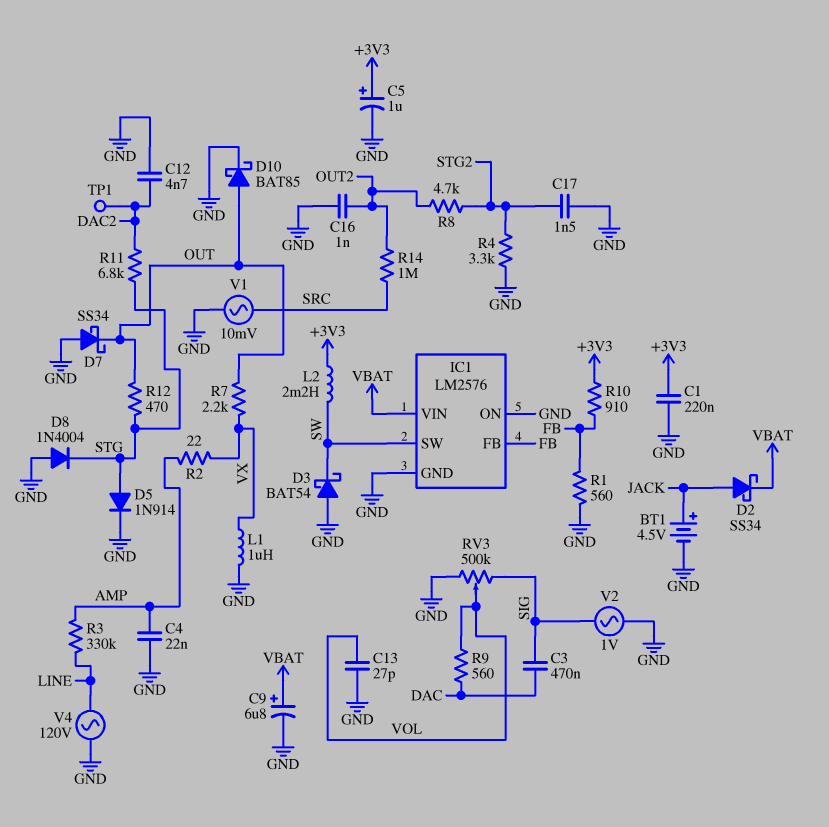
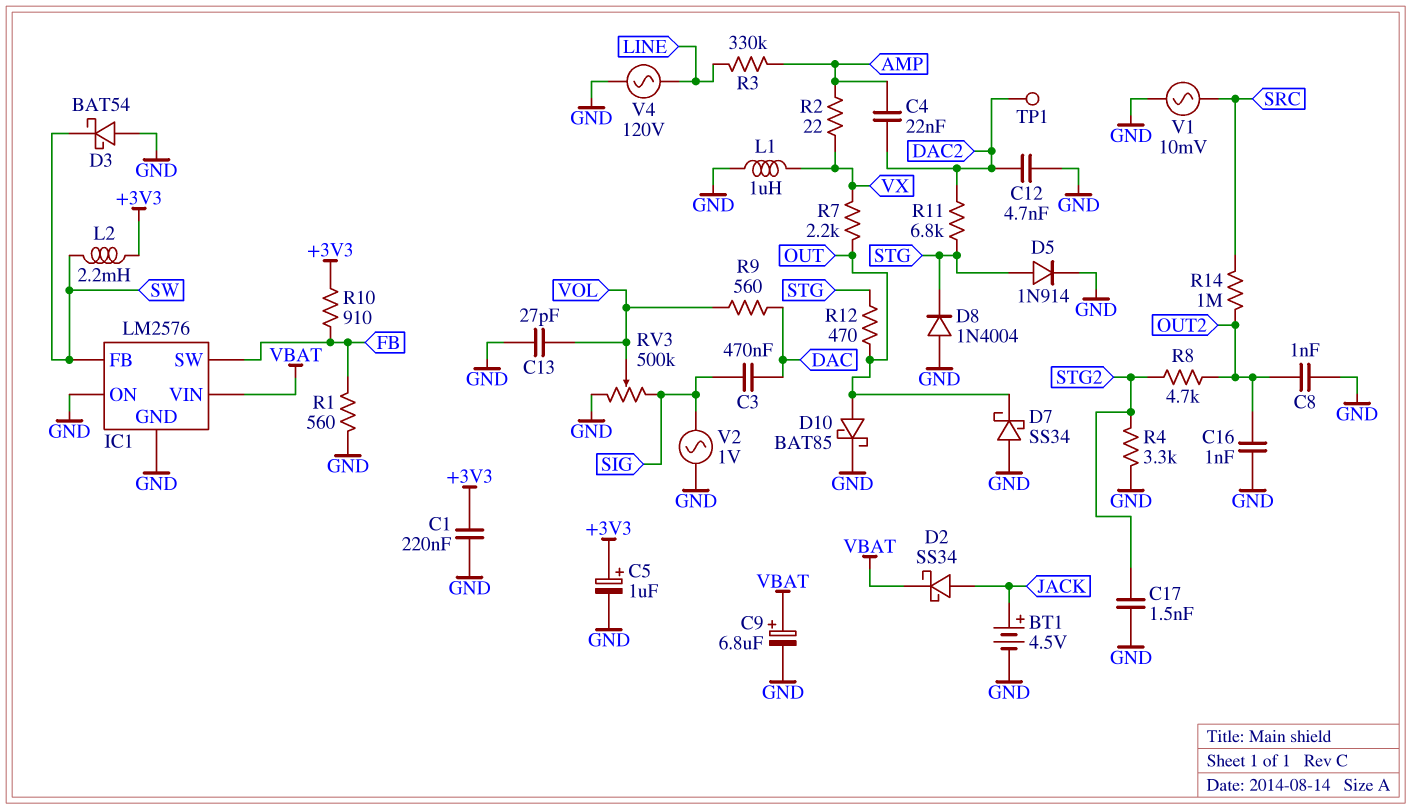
C4: 22nF (AMP, GND) -> 22nF (AMP, DAC2)
C8: none -> 1nF (GND, OUT2)
IC1 pin FB: FB -> SW
IC1 pin SW: SW -> FB

